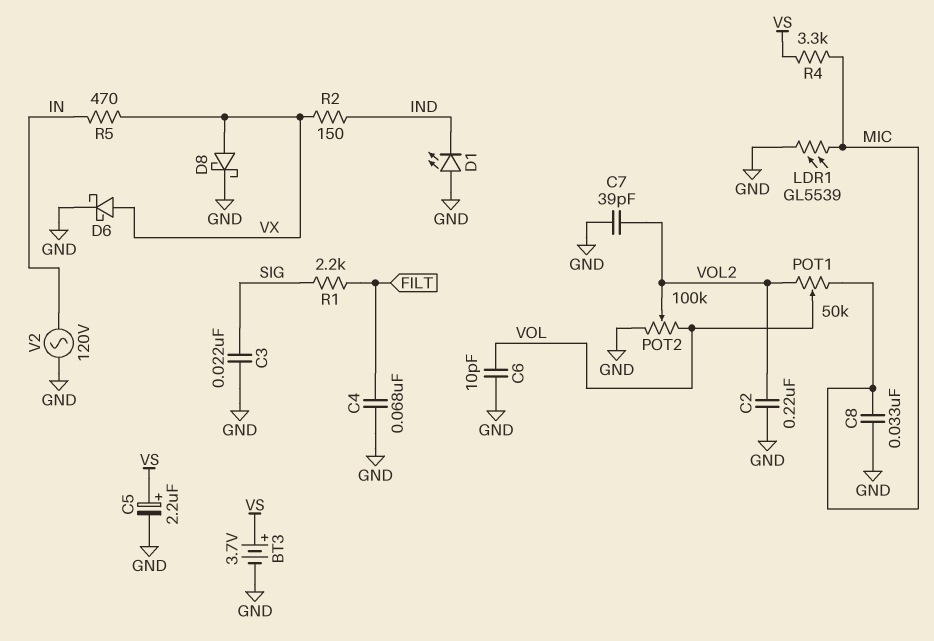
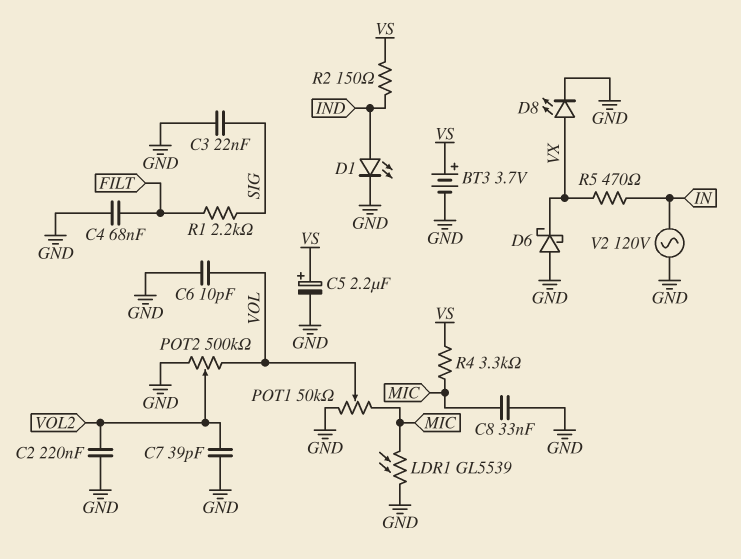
D1: LED (A GND, K IND) -> LED (A IND, K GND)
D6: schottky (A VX, K GND) -> schottky (A GND, K VX)
D8: schottky (A VX, K GND) -> LED (A VX, K GND)
POT1: 50k (MIC, VOL2, wiper VOL) -> 50k (GND, MIC, wiper VOL)
POT2: 100k (GND, VOL, wiper VOL2) -> 500k (GND, VOL, wiper VOL2)
R2: 150 (IND, VX) -> 150 (IND, VS)

